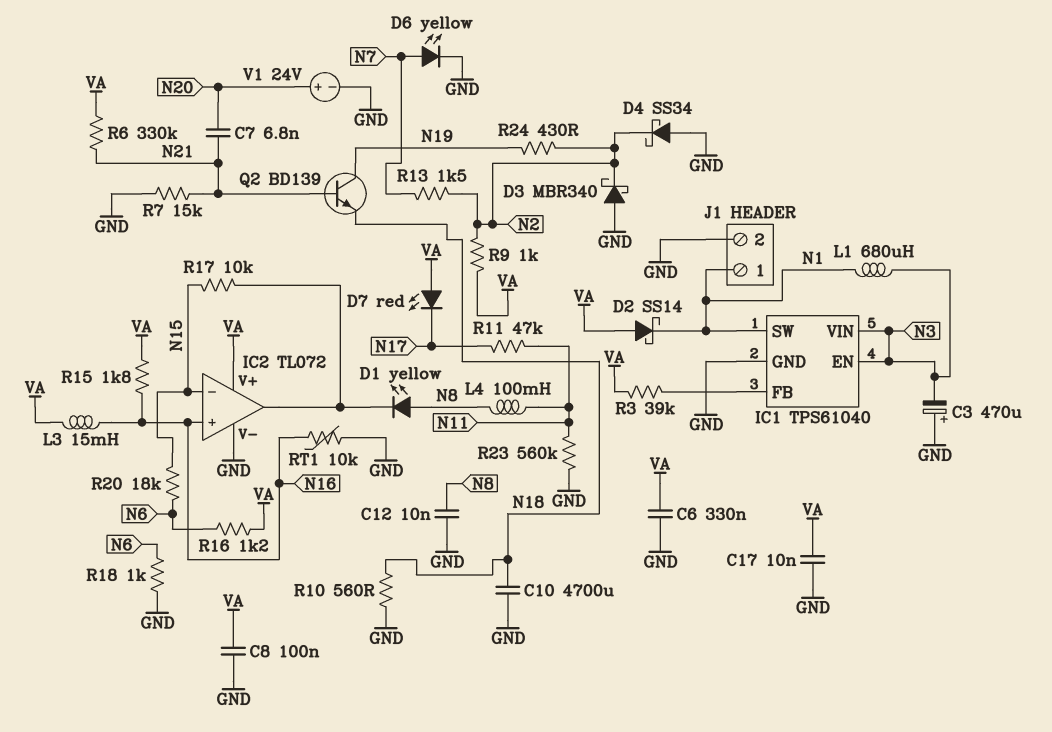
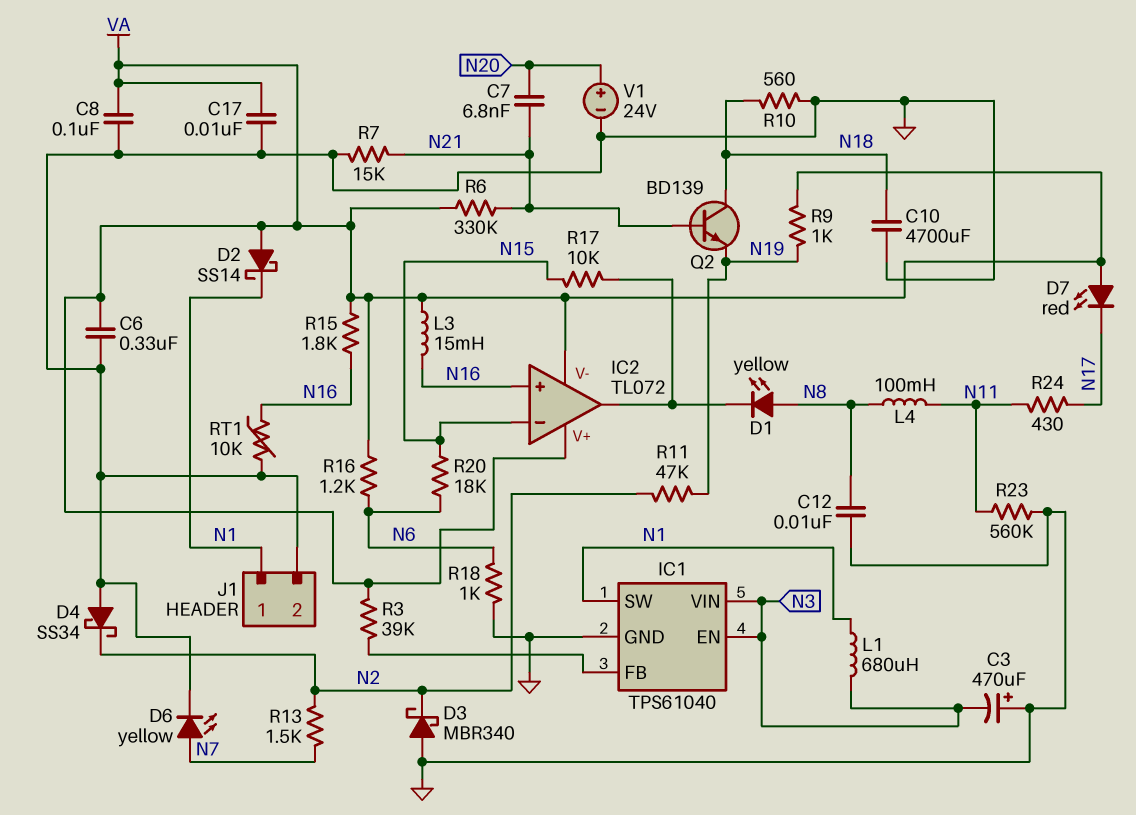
IC2 pin V-: GND -> VA
Q2: NPN BD139 (B N21, C N19, E N18) -> NPN BD139 (B N21, C N18, E N19)
R9: 1k (N2, VA) -> 1k (N19, VA)
R11: 47k (N11, N17) -> 47k (N2, N19)
R24: 430 (N2, N19) -> 430 (N11, N17)

